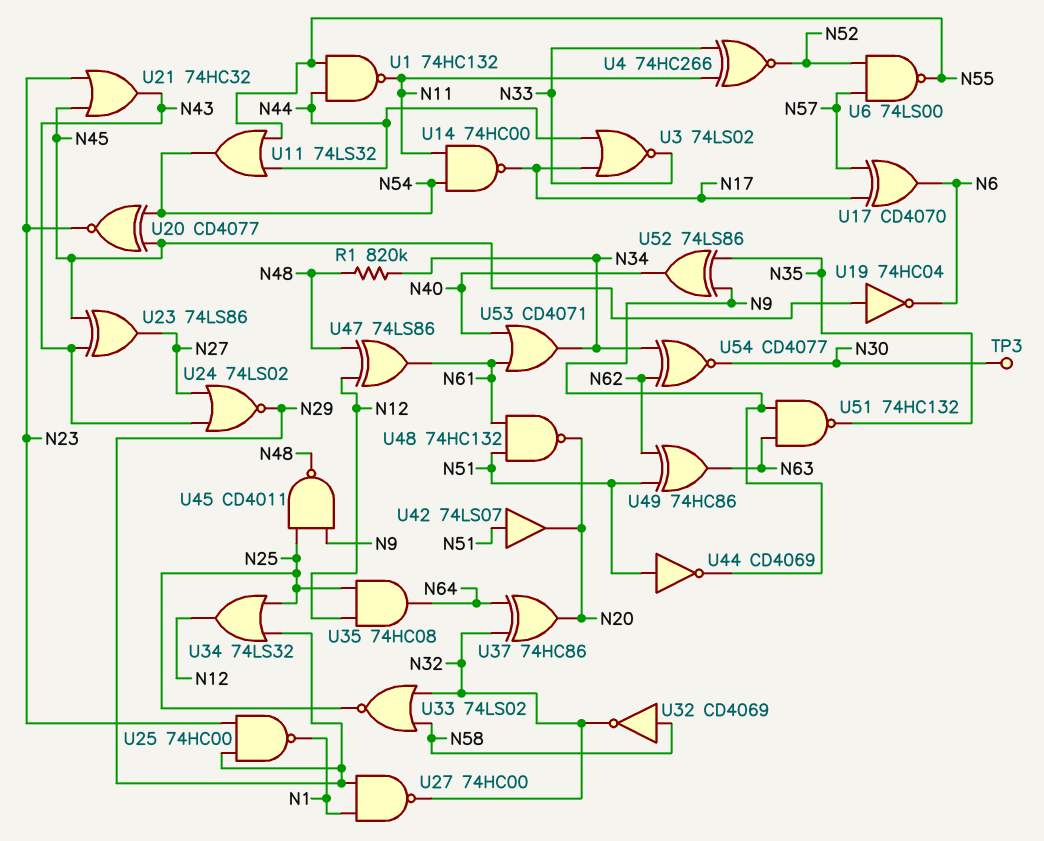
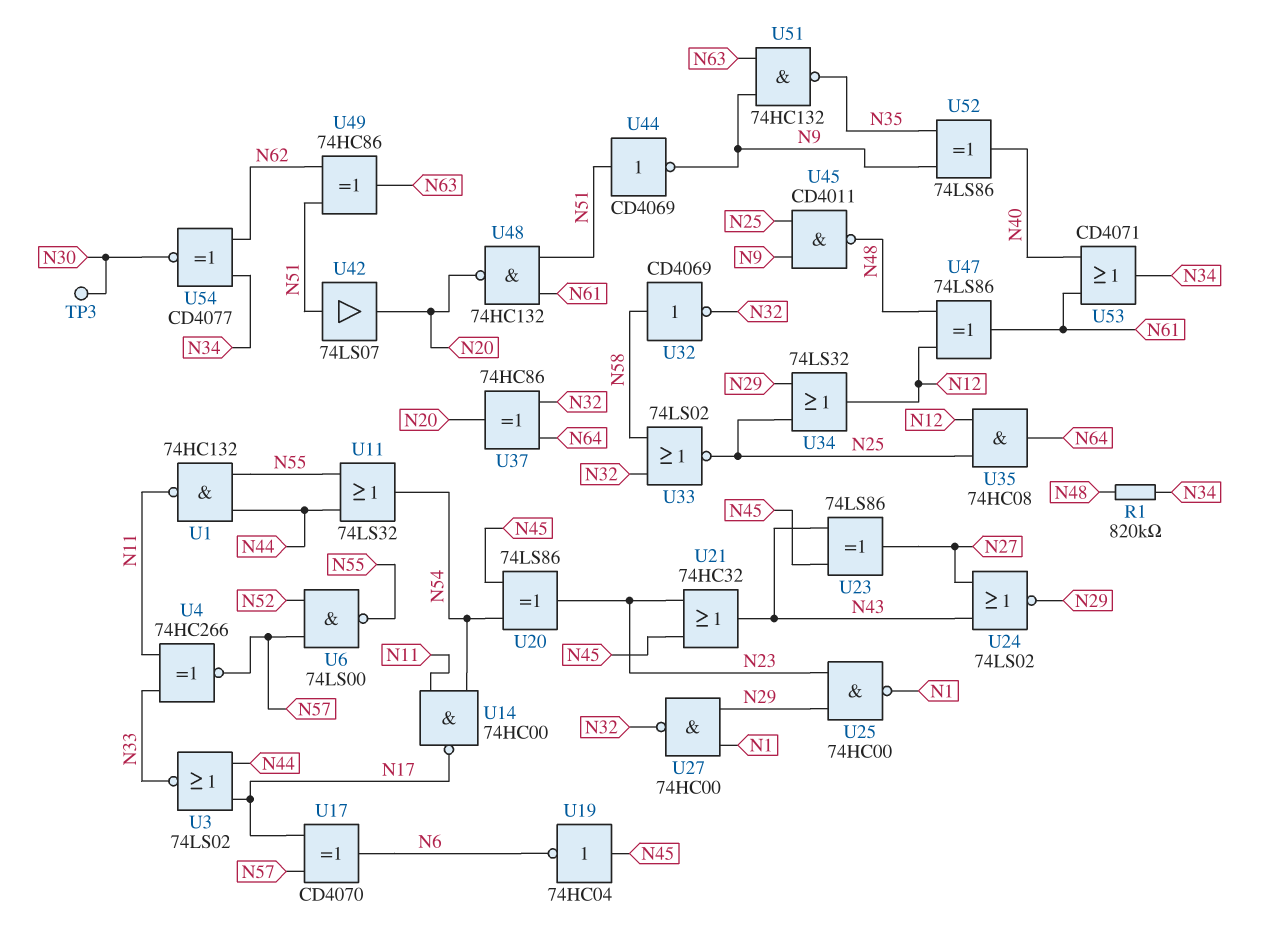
U4: XNOR 74HC266 (in N11, in N33, out N52) -> XNOR 74HC266 (in N11, in N33, out N57)
U20: XNOR CD4077 (in N45, in N54, out N23) -> XOR 74LS86 (in N45, in N54, out N23)

